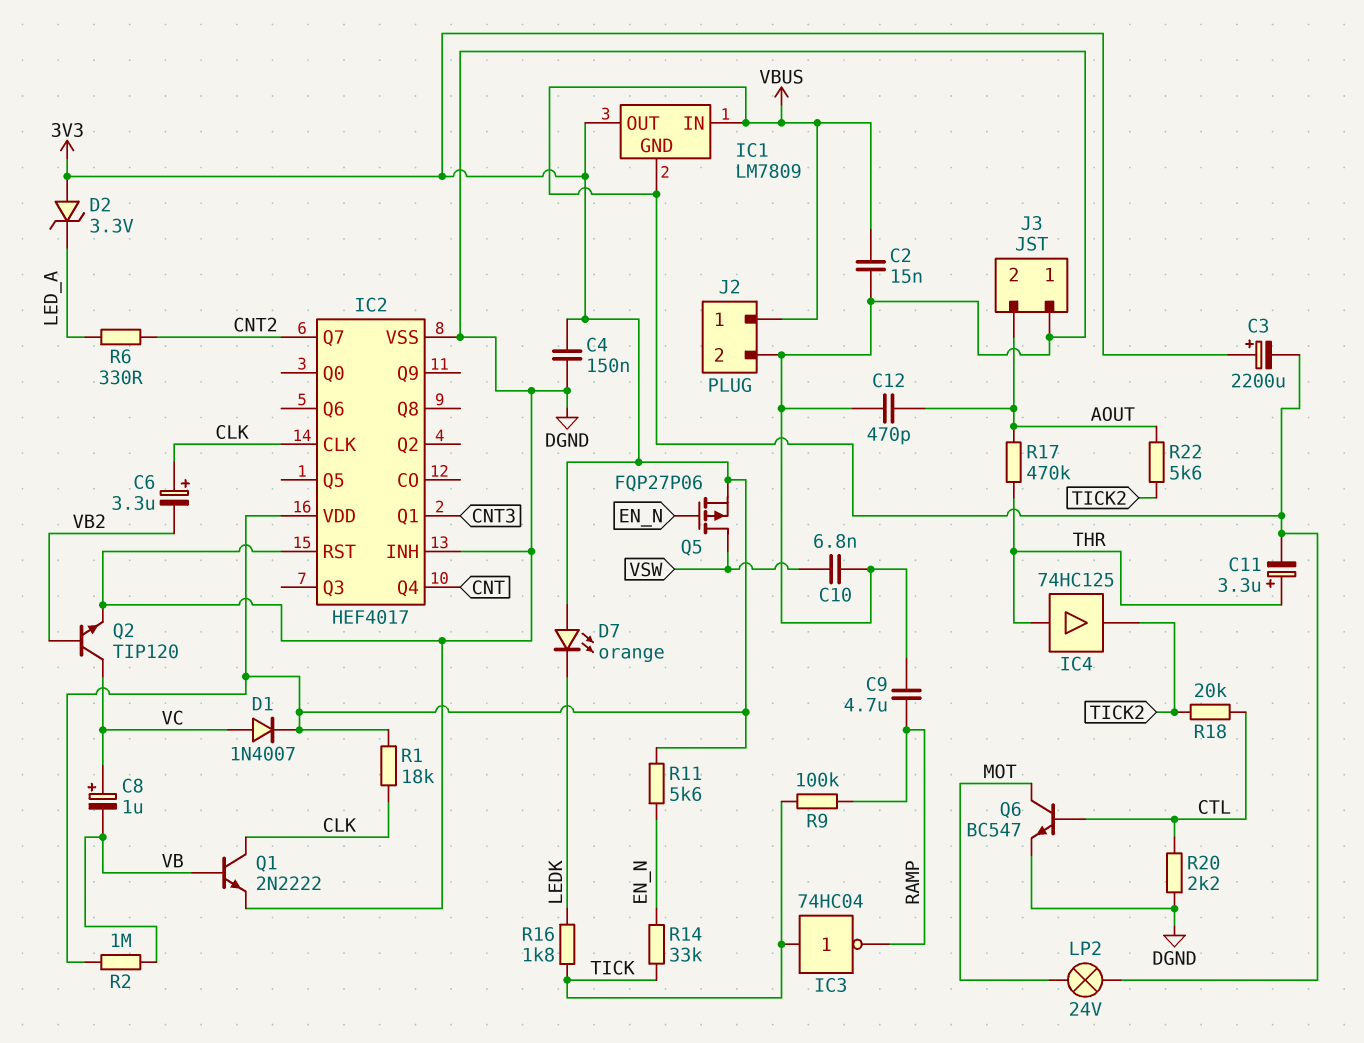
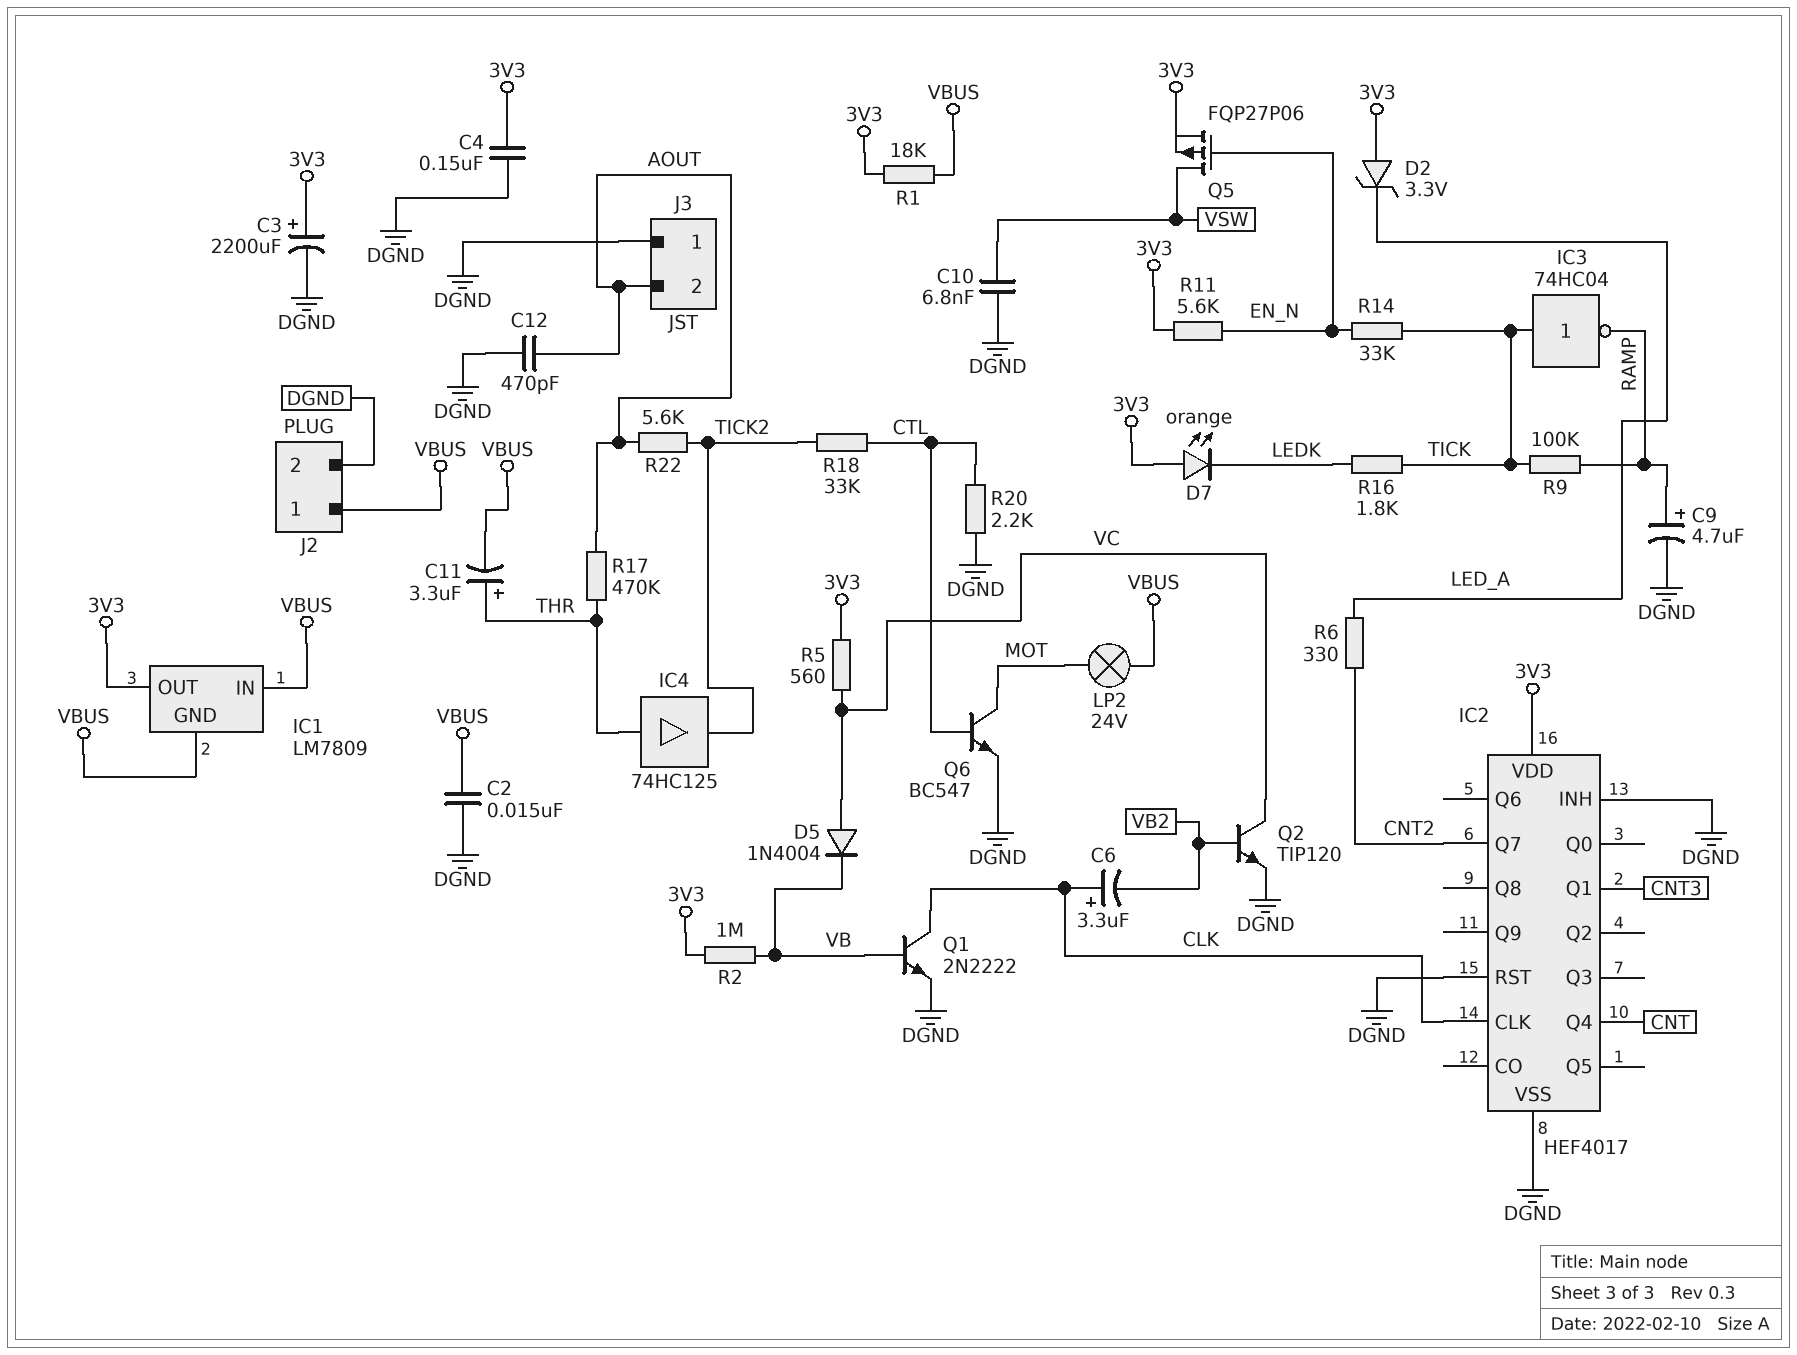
C3: 2200uF (plus 3V3, minus VBUS) -> 2200uF (plus 3V3, minus DGND)
C8: 1uF (plus VC, minus VB) -> none
C9: 4.7uF (DGND, RAMP) -> 4.7uF (plus RAMP, minus DGND)
D1: diode 1N4007 (A VC, K 3V3) -> none
D5: none -> diode 1N4004 (A VC, K VB)
R1: 18k (3V3, CLK) -> 18k (3V3, VBUS)
R5: none -> 560 (3V3, VC)
R18: 20k (CTL, TICK2) -> 33k (CTL, TICK2)

